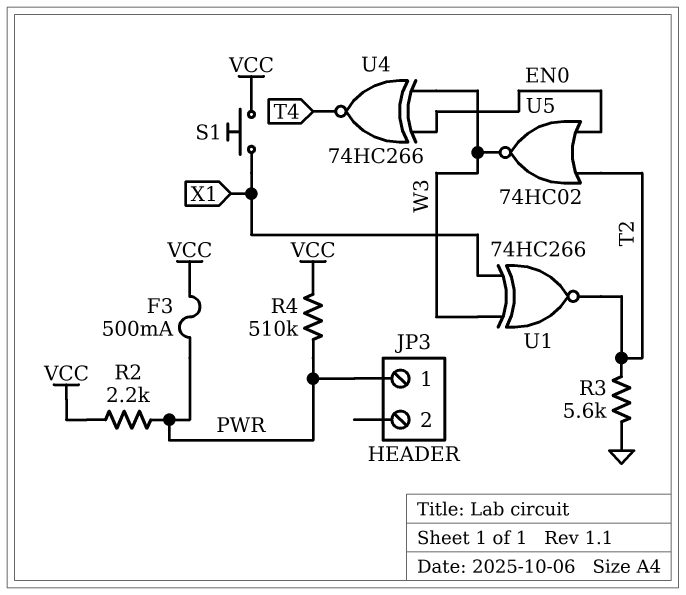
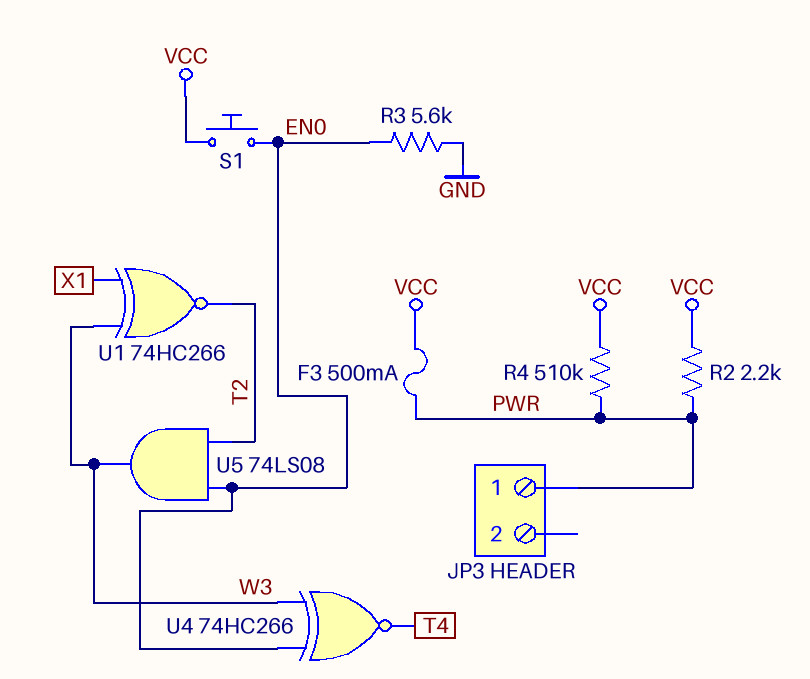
R3: 5.6k (GND, T2) -> 5.6k (EN0, GND)
S1: button (VCC, X1) -> button (EN0, VCC)
U5: NOR 74HC02 (in EN0, in T2, out W3) -> AND 74LS08 (in EN0, in T2, out W3)

